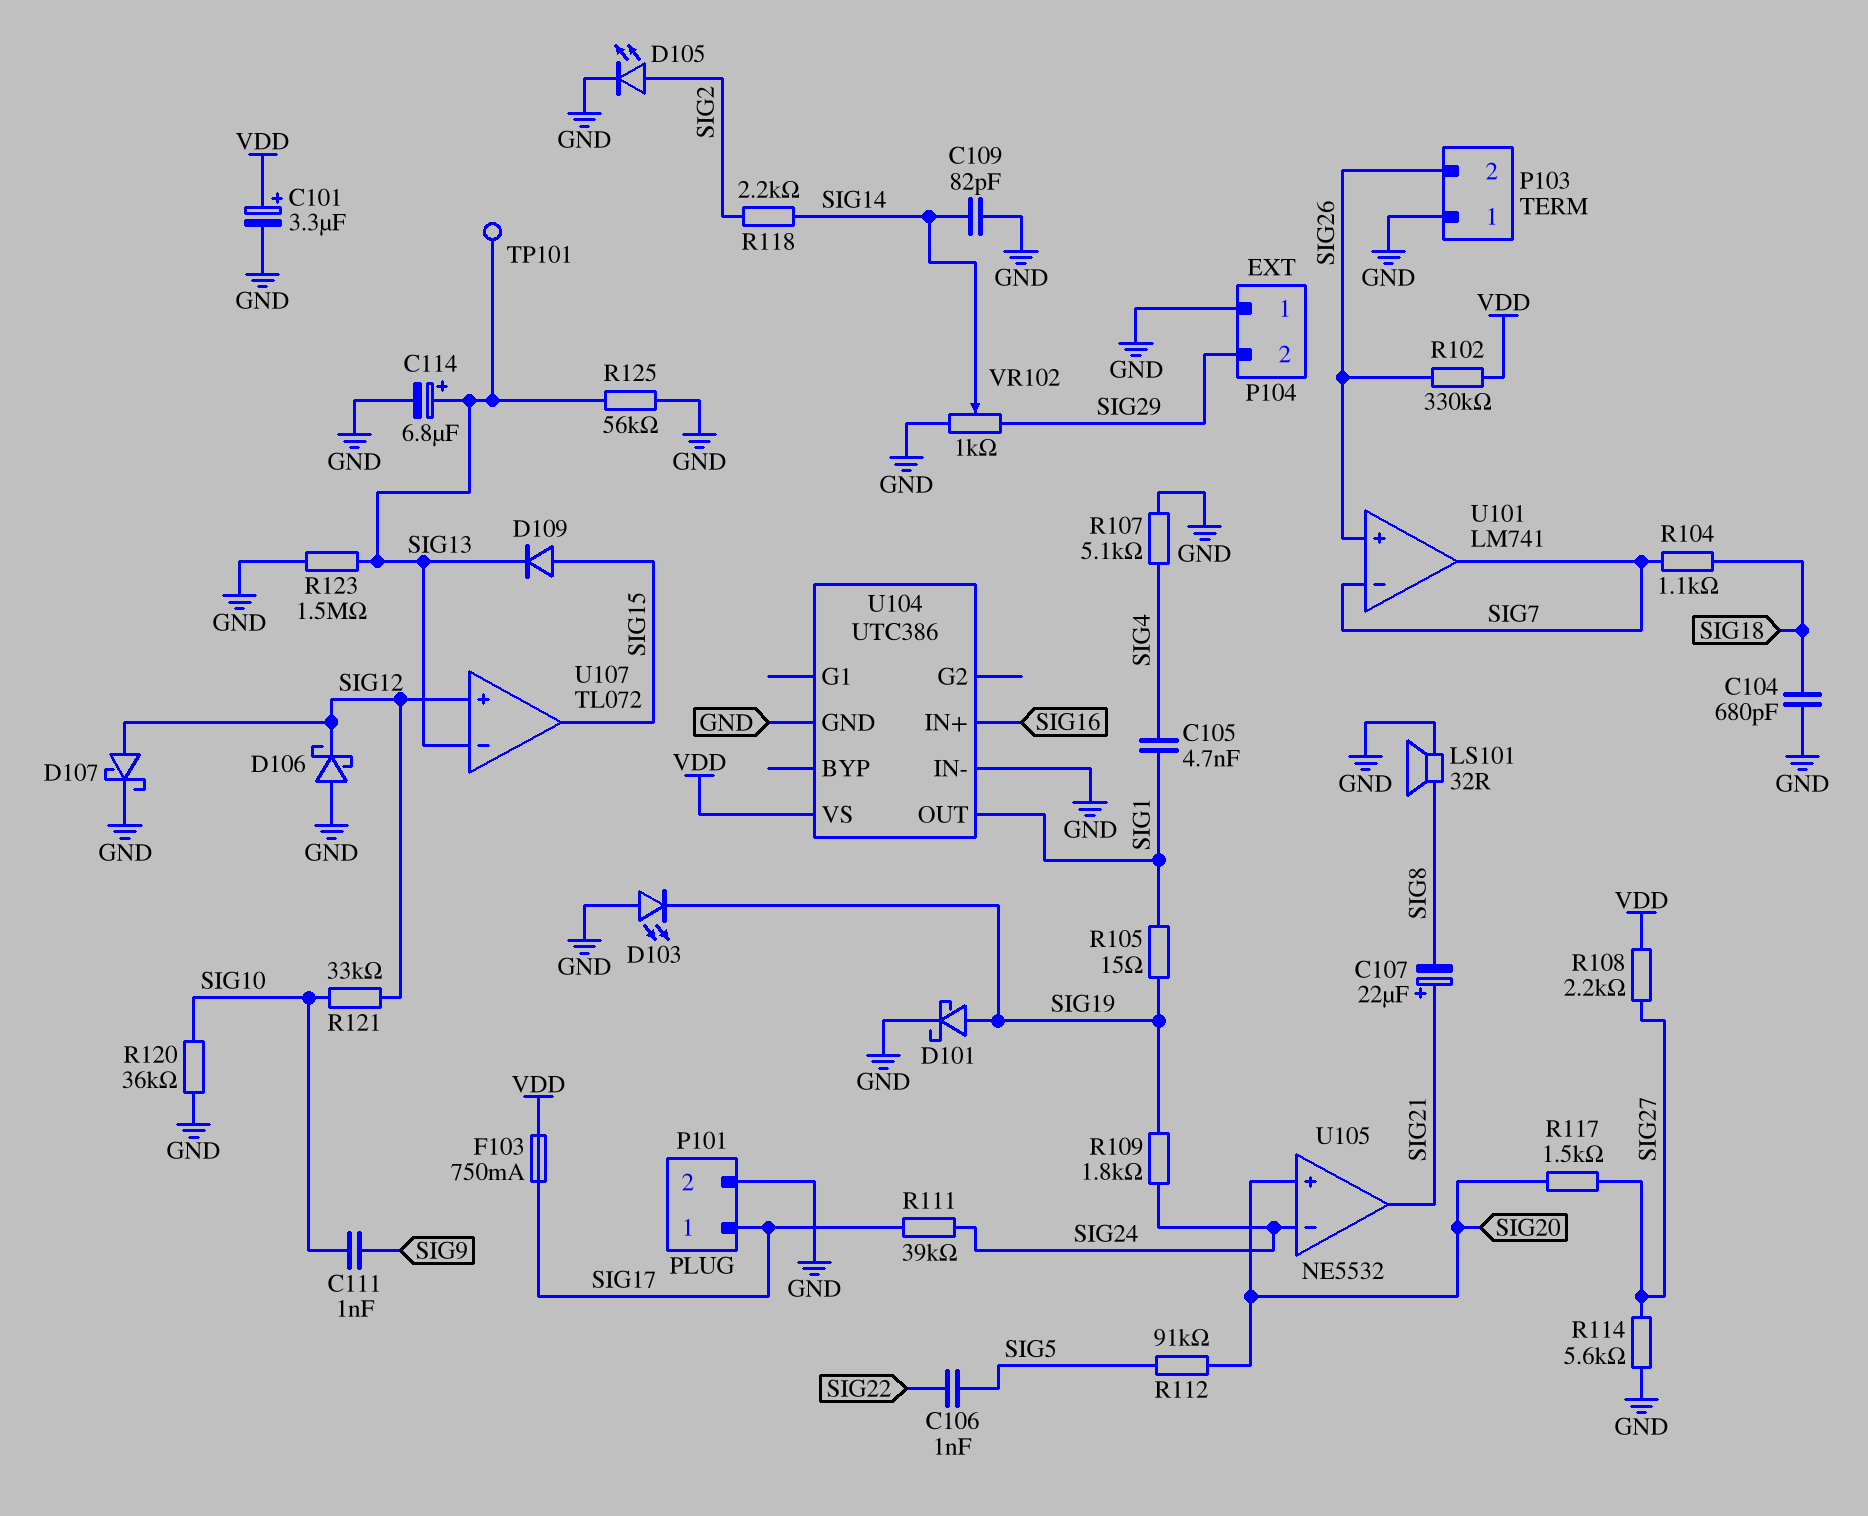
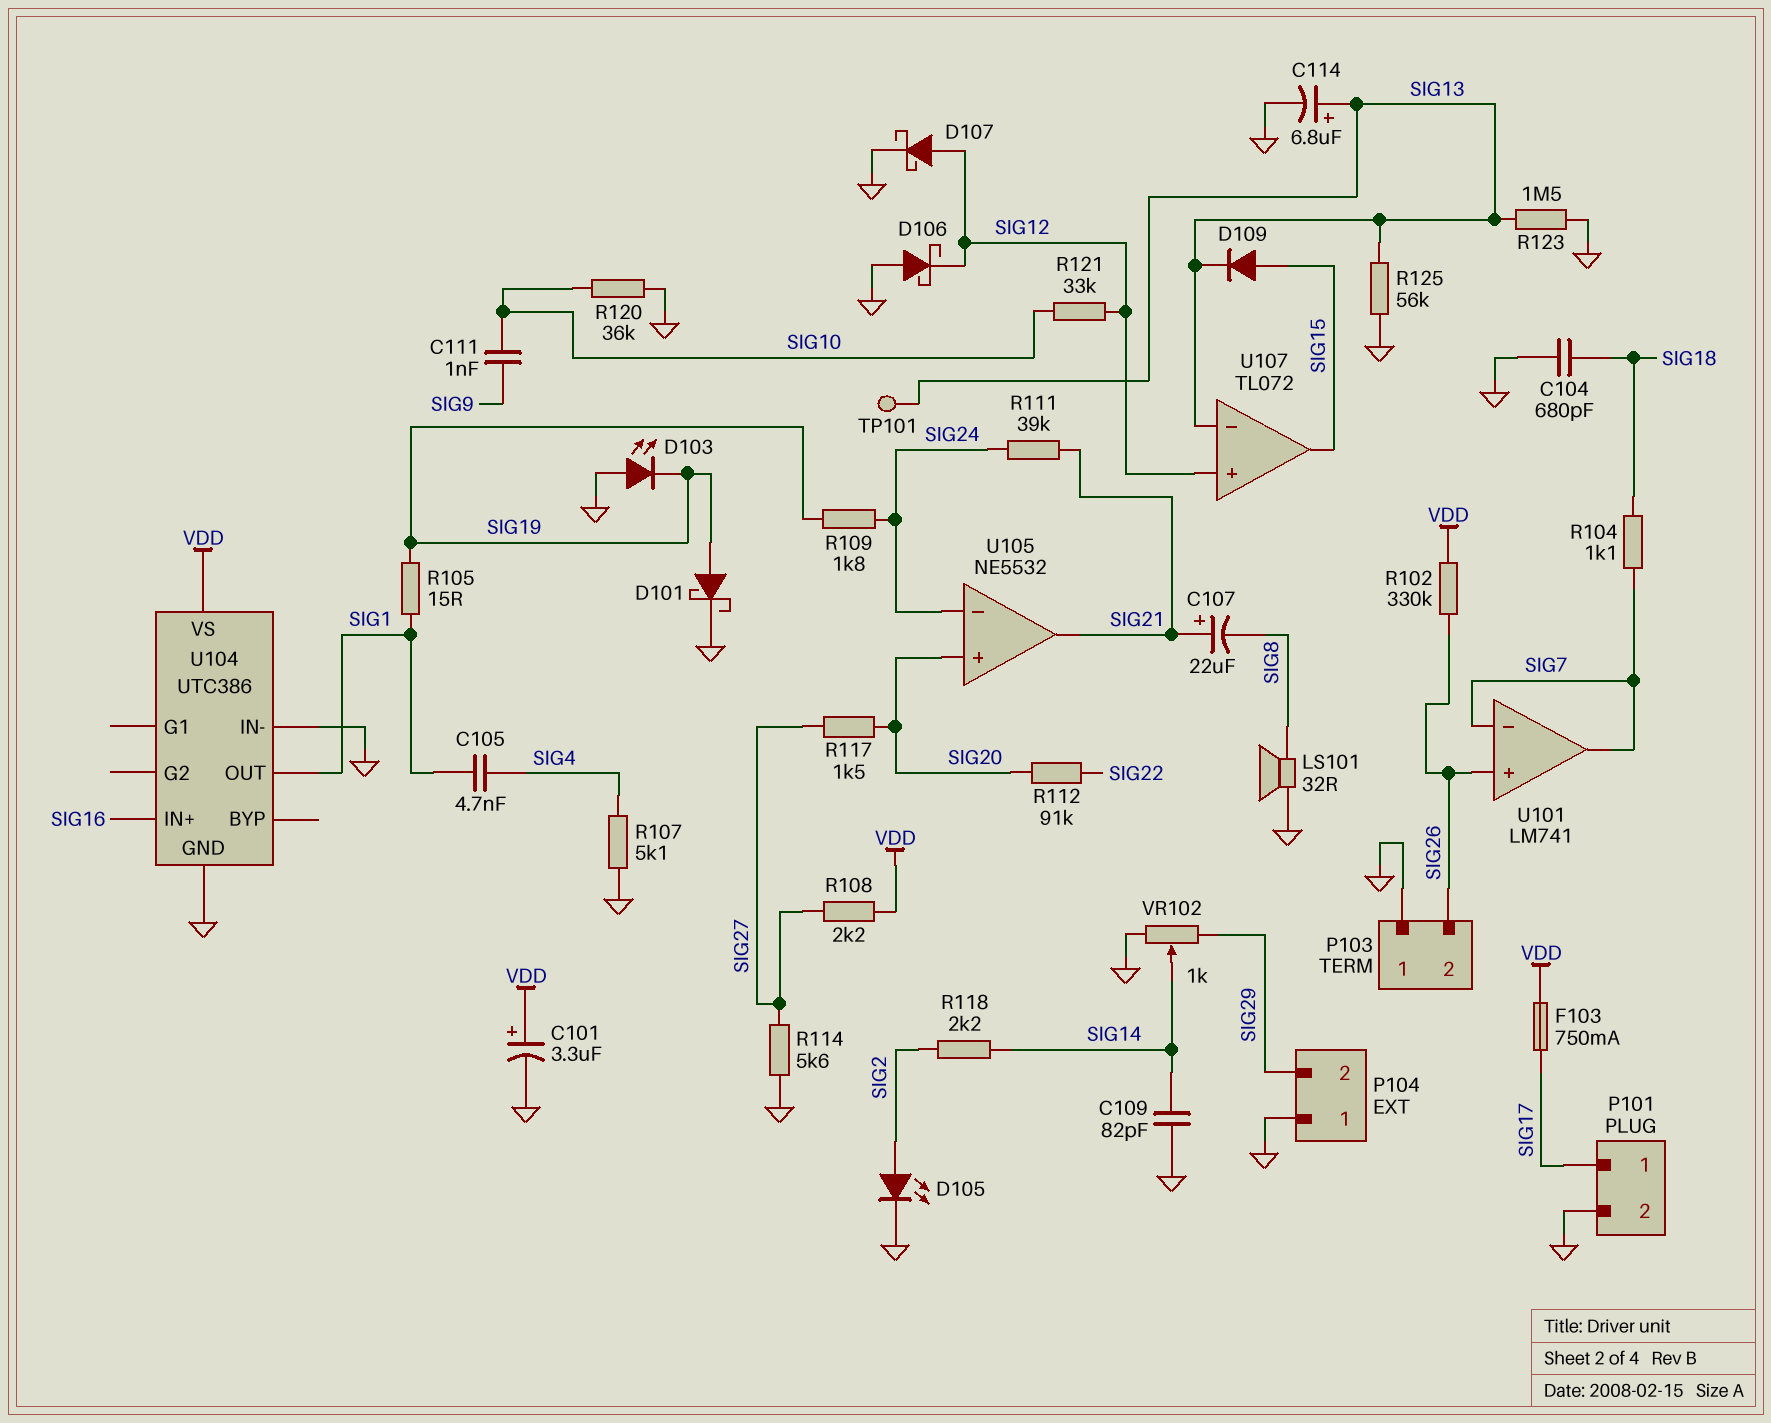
C106: 1nF (SIG5, SIG22) -> none
R111: 39k (SIG17, SIG24) -> 39k (SIG21, SIG24)
R112: 91k (SIG5, SIG20) -> 91k (SIG20, SIG22)

